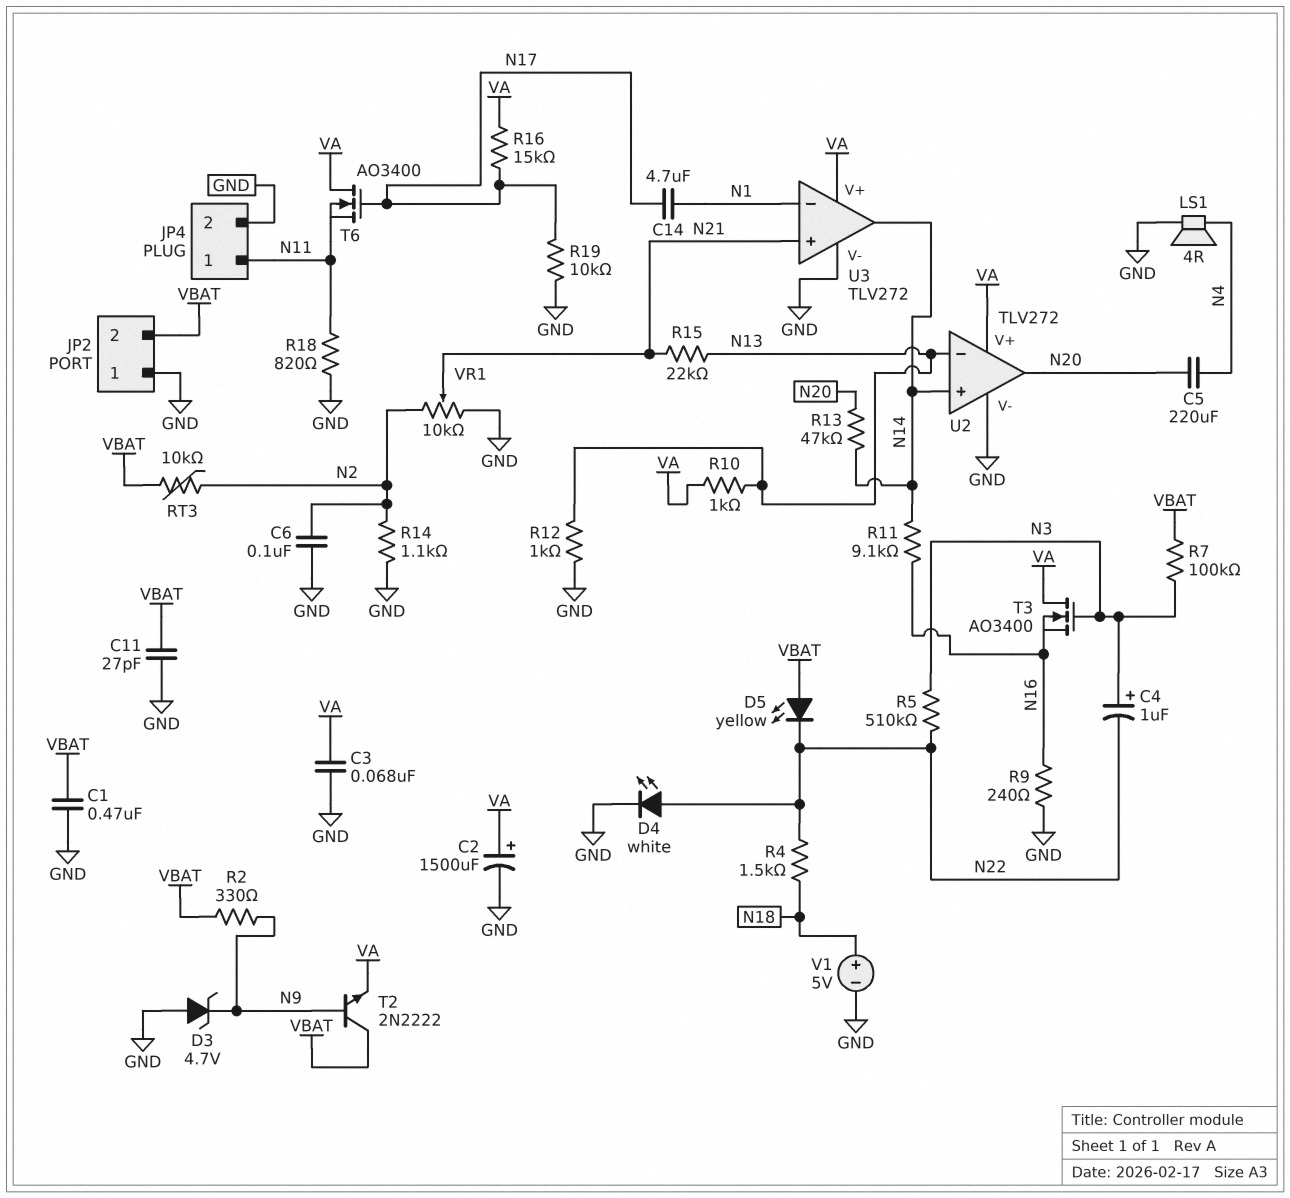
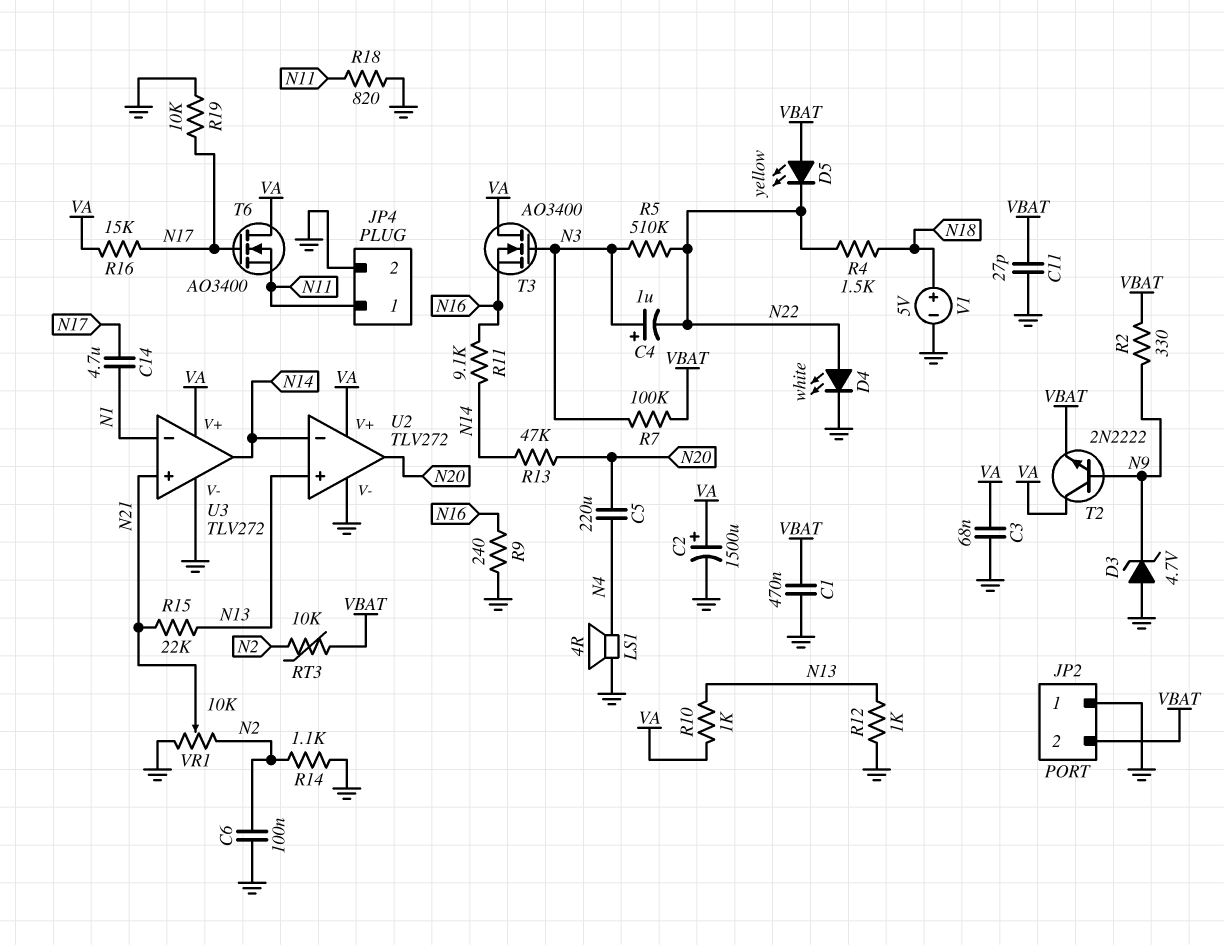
T2: NPN 2N2222 (B N9, C VBAT, E VA) -> NPN 2N2222 (B N9, C VA, E VBAT)
U2 pin in+: N14 -> N13
U2 pin in-: N13 -> N14

